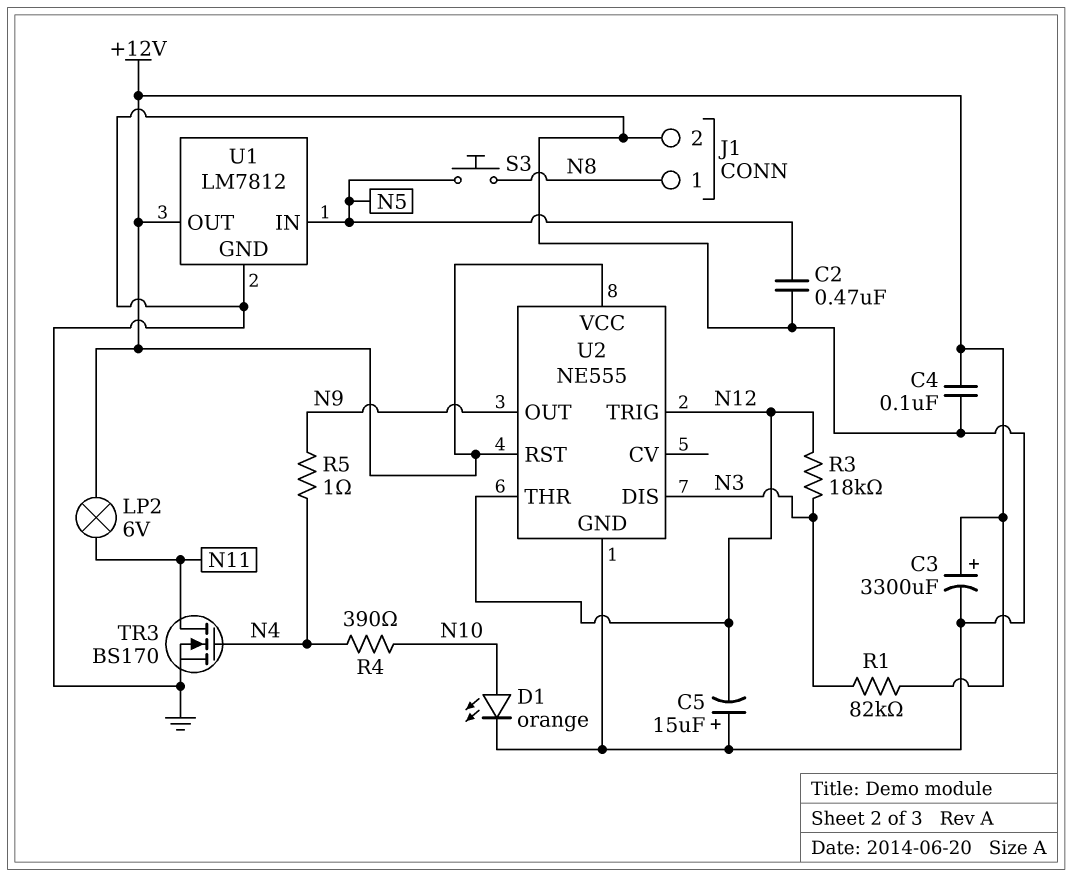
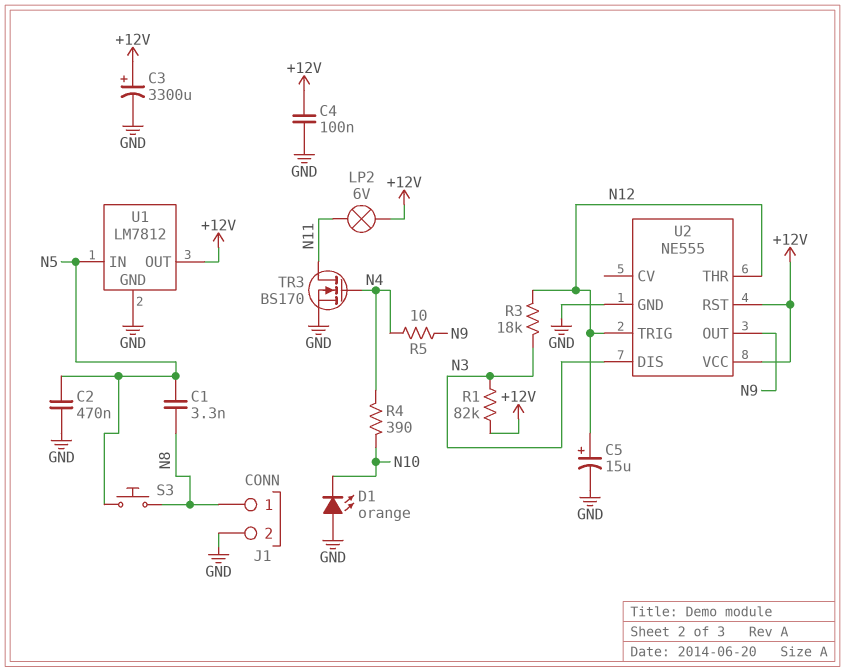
C1: none -> 3.3nF (N5, N8)
C5: 15uF (plus GND, minus N12) -> 15uF (plus N12, minus GND)
D1: LED orange (A N10, K GND) -> LED orange (A GND, K N10)
R5: 1 (N4, N9) -> 10 (N4, N9)

